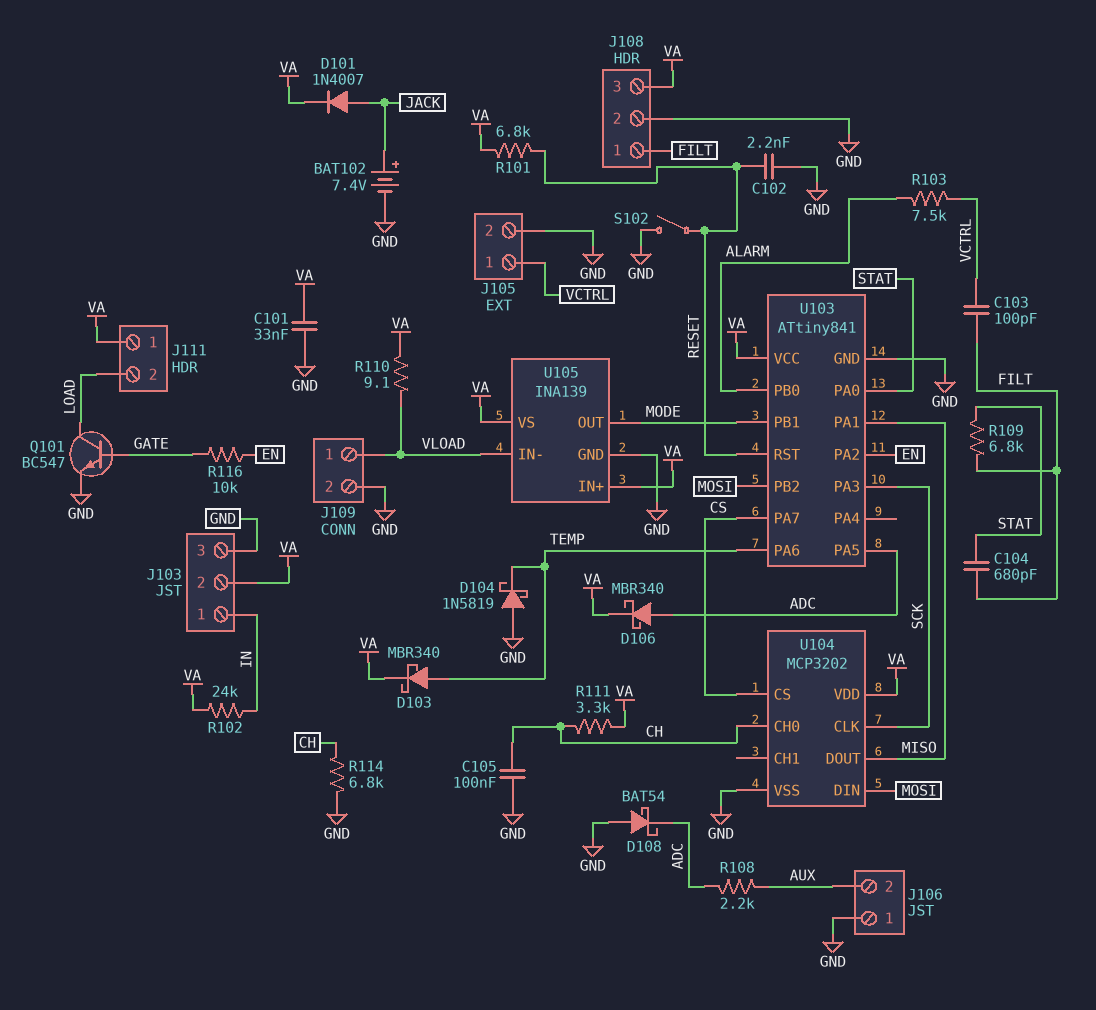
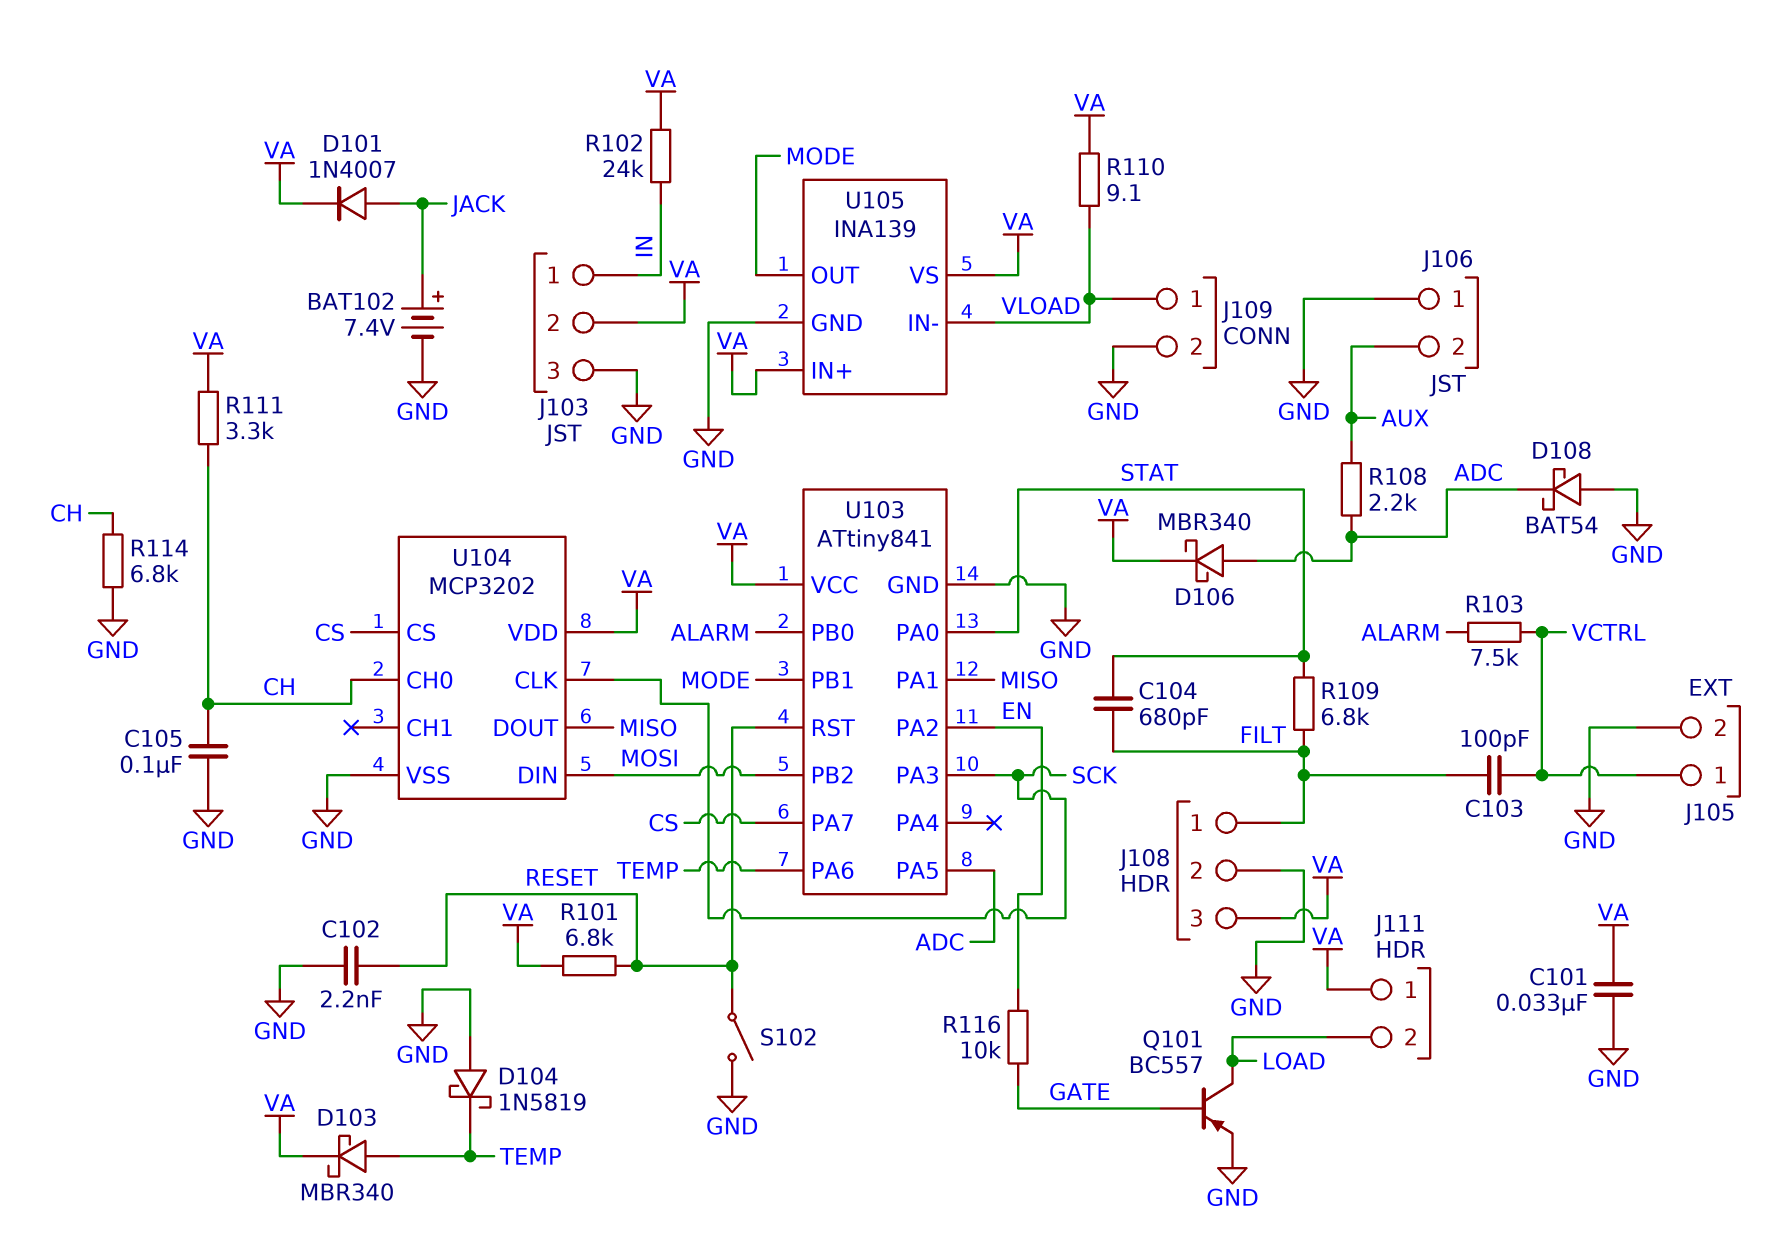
Q101: NPN BC547 (B GATE, C LOAD, E GND) -> PNP BC557 (B GATE, C LOAD, E GND)

